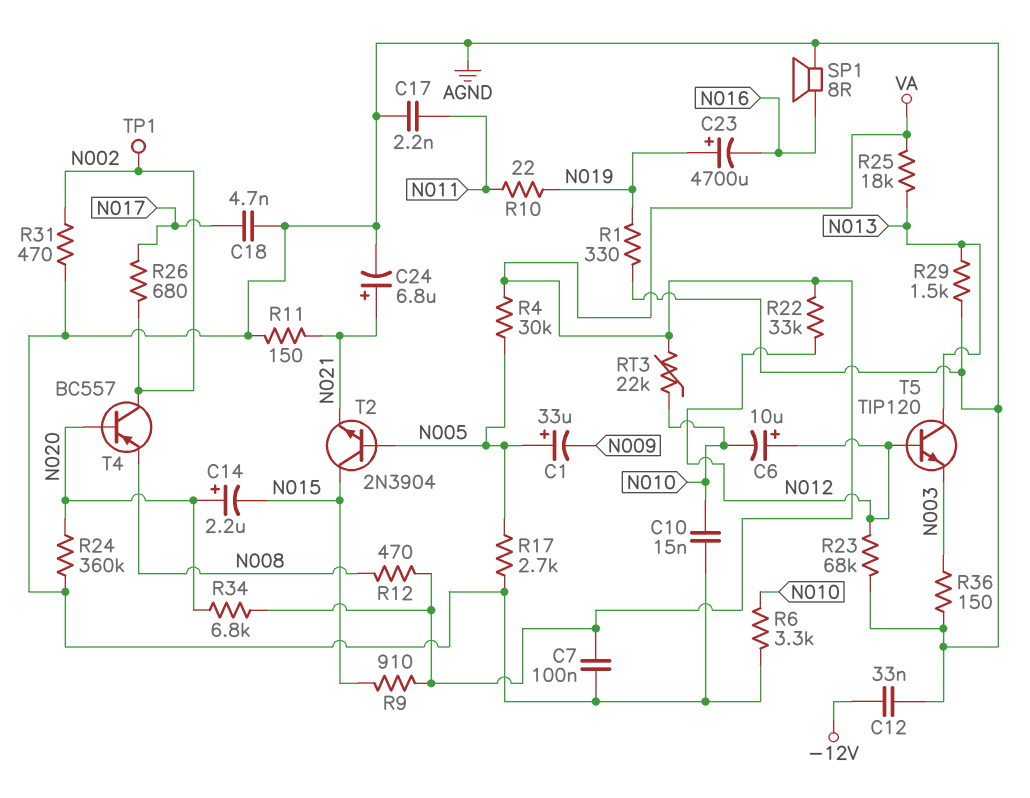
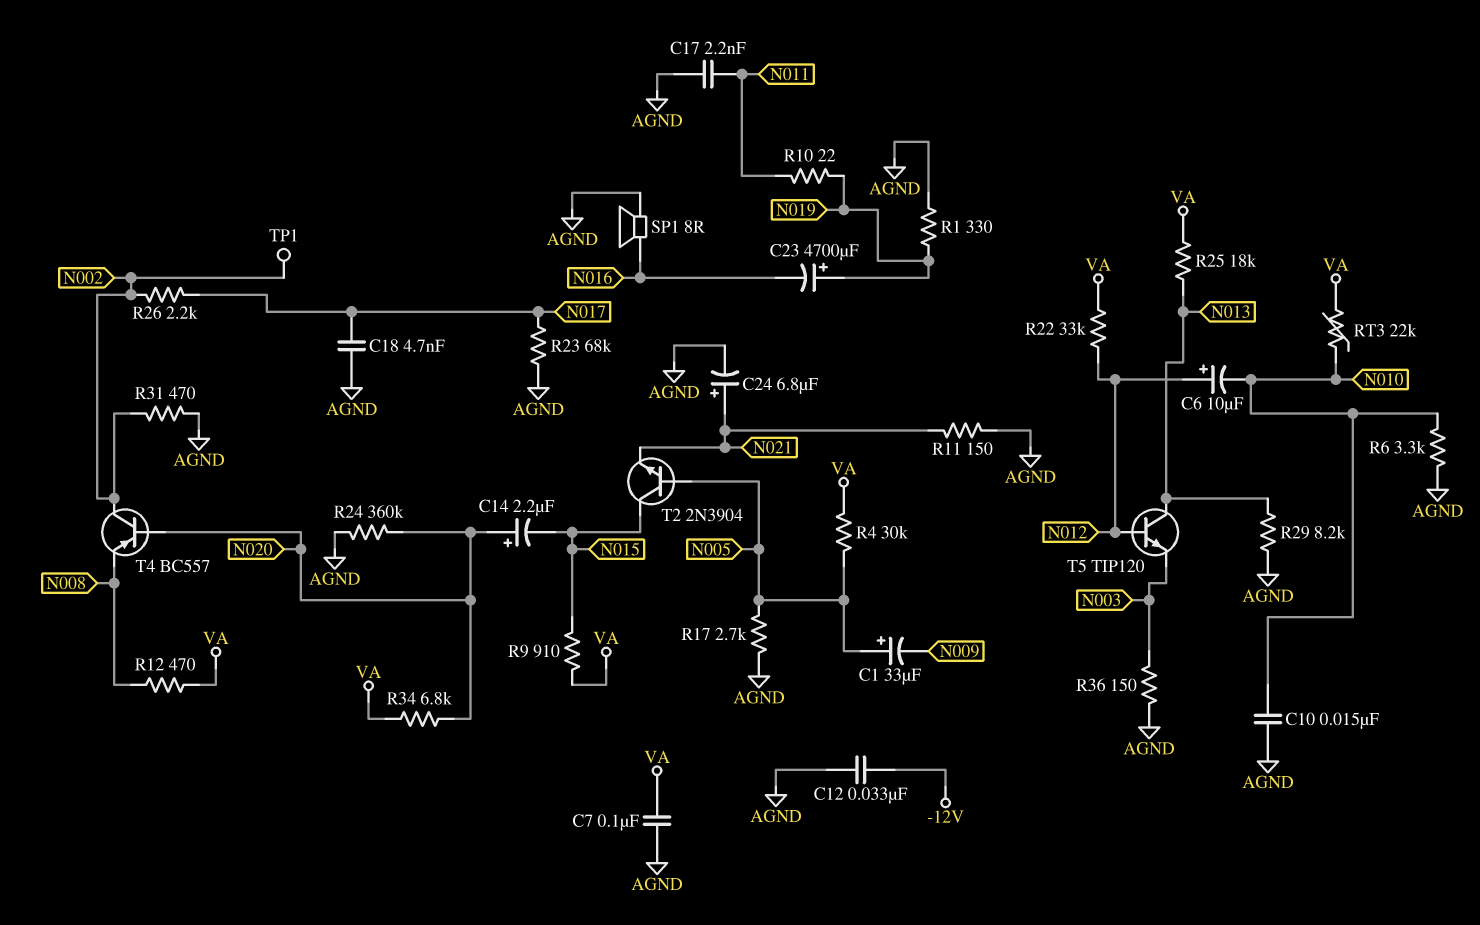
R23: 68k (AGND, N012) -> 68k (AGND, N017)
R26: 680 (N002, N017) -> 2.2k (N002, N017)
R29: 1.5k (AGND, N013) -> 8.2k (AGND, N013)

